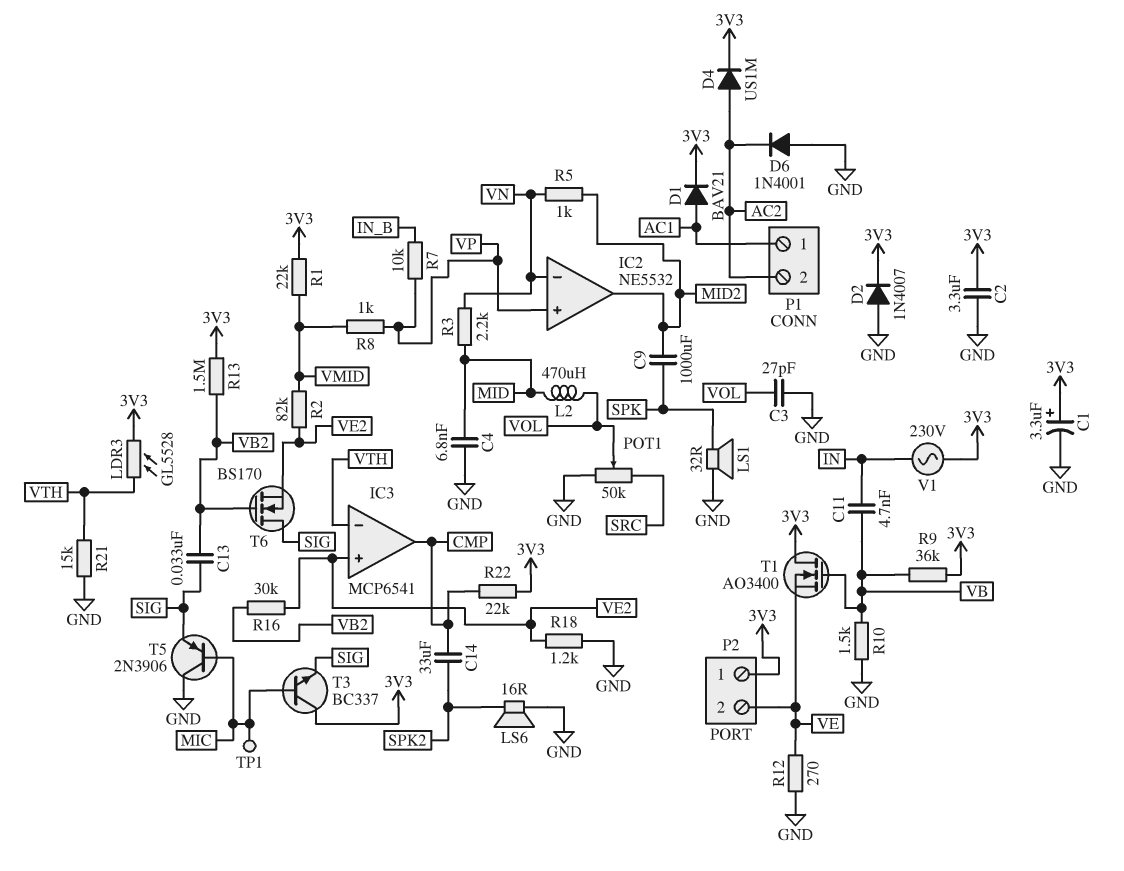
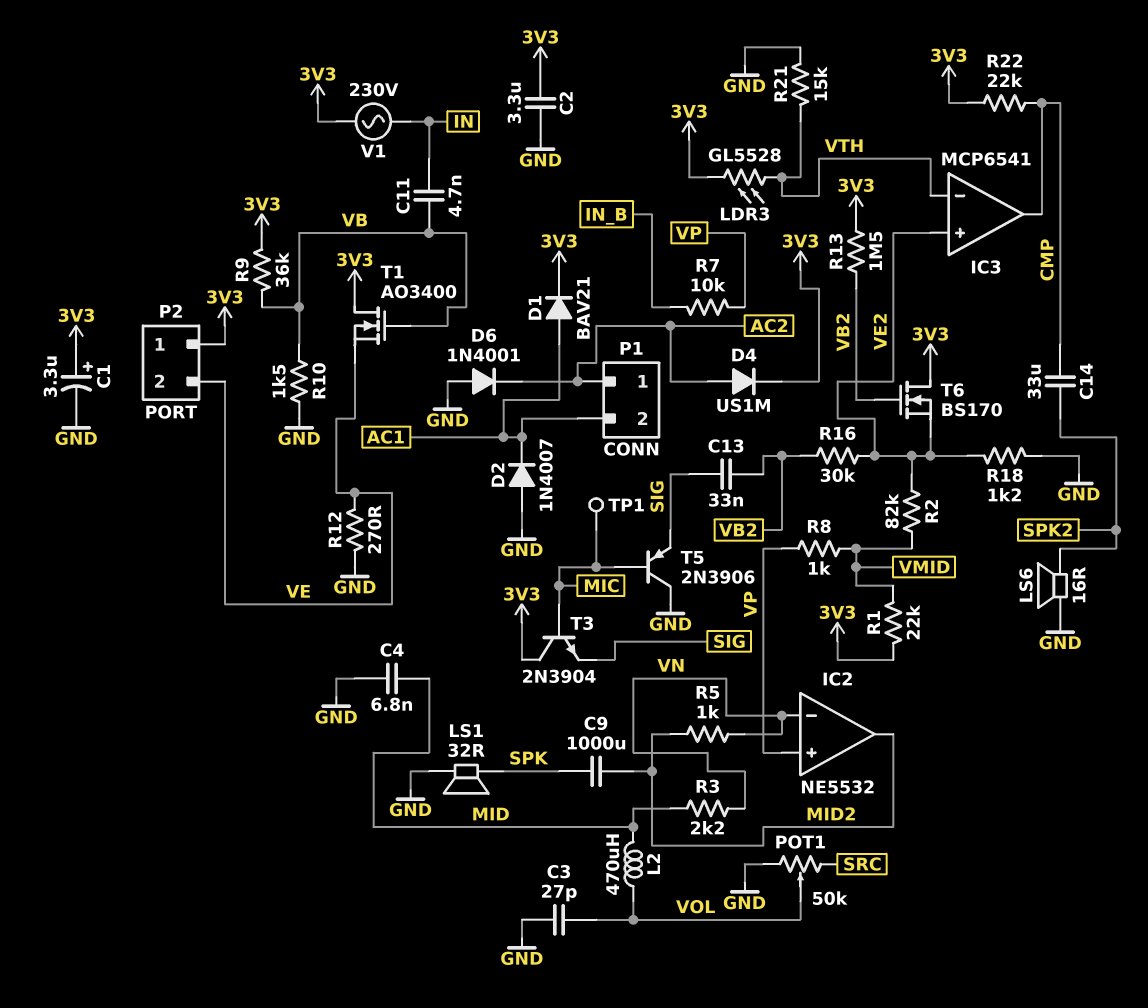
D2: diode 1N4007 (A GND, K 3V3) -> diode 1N4007 (A GND, K AC1)
P1 pin 1: AC1 -> AC2
P1 pin 2: AC2 -> AC1
T3: NPN BC337 (B MIC, C 3V3, E SIG) -> NPN 2N3904 (B MIC, C 3V3, E SIG)
T6: NMOS BS170 (G VB2, D SIG, S VE2) -> NMOS BS170 (G VB2, D 3V3, S VE2)

